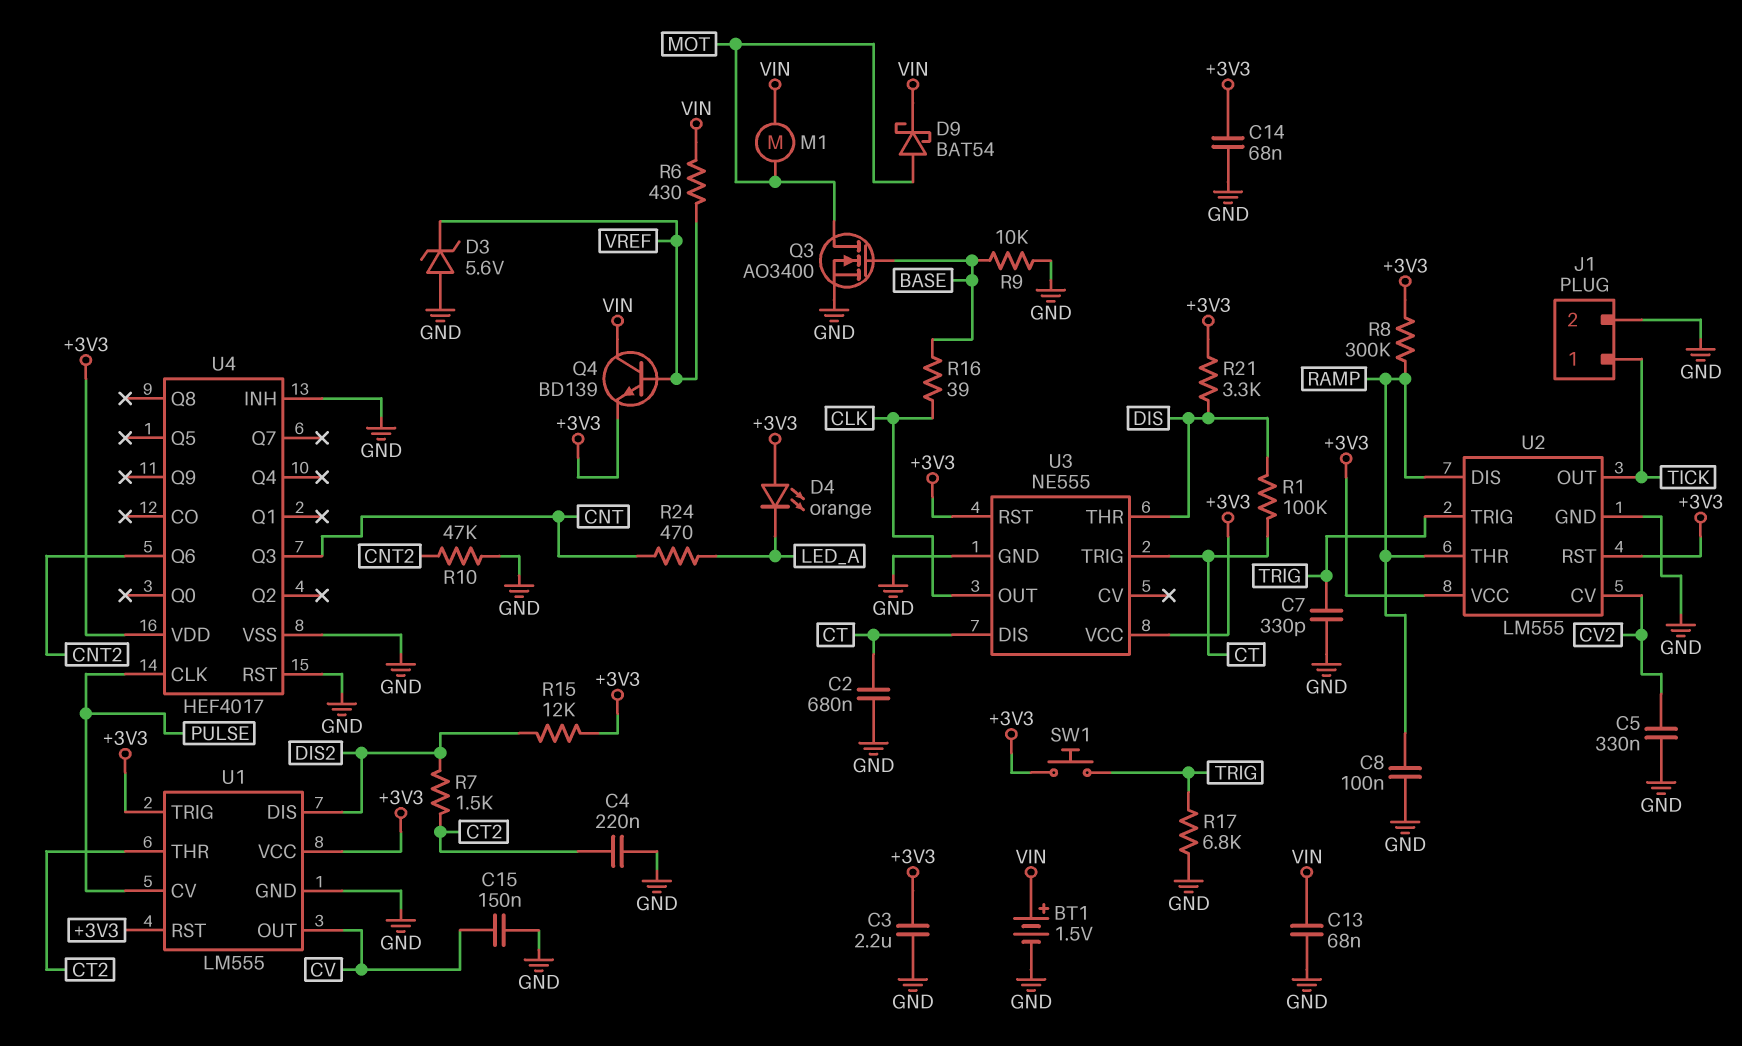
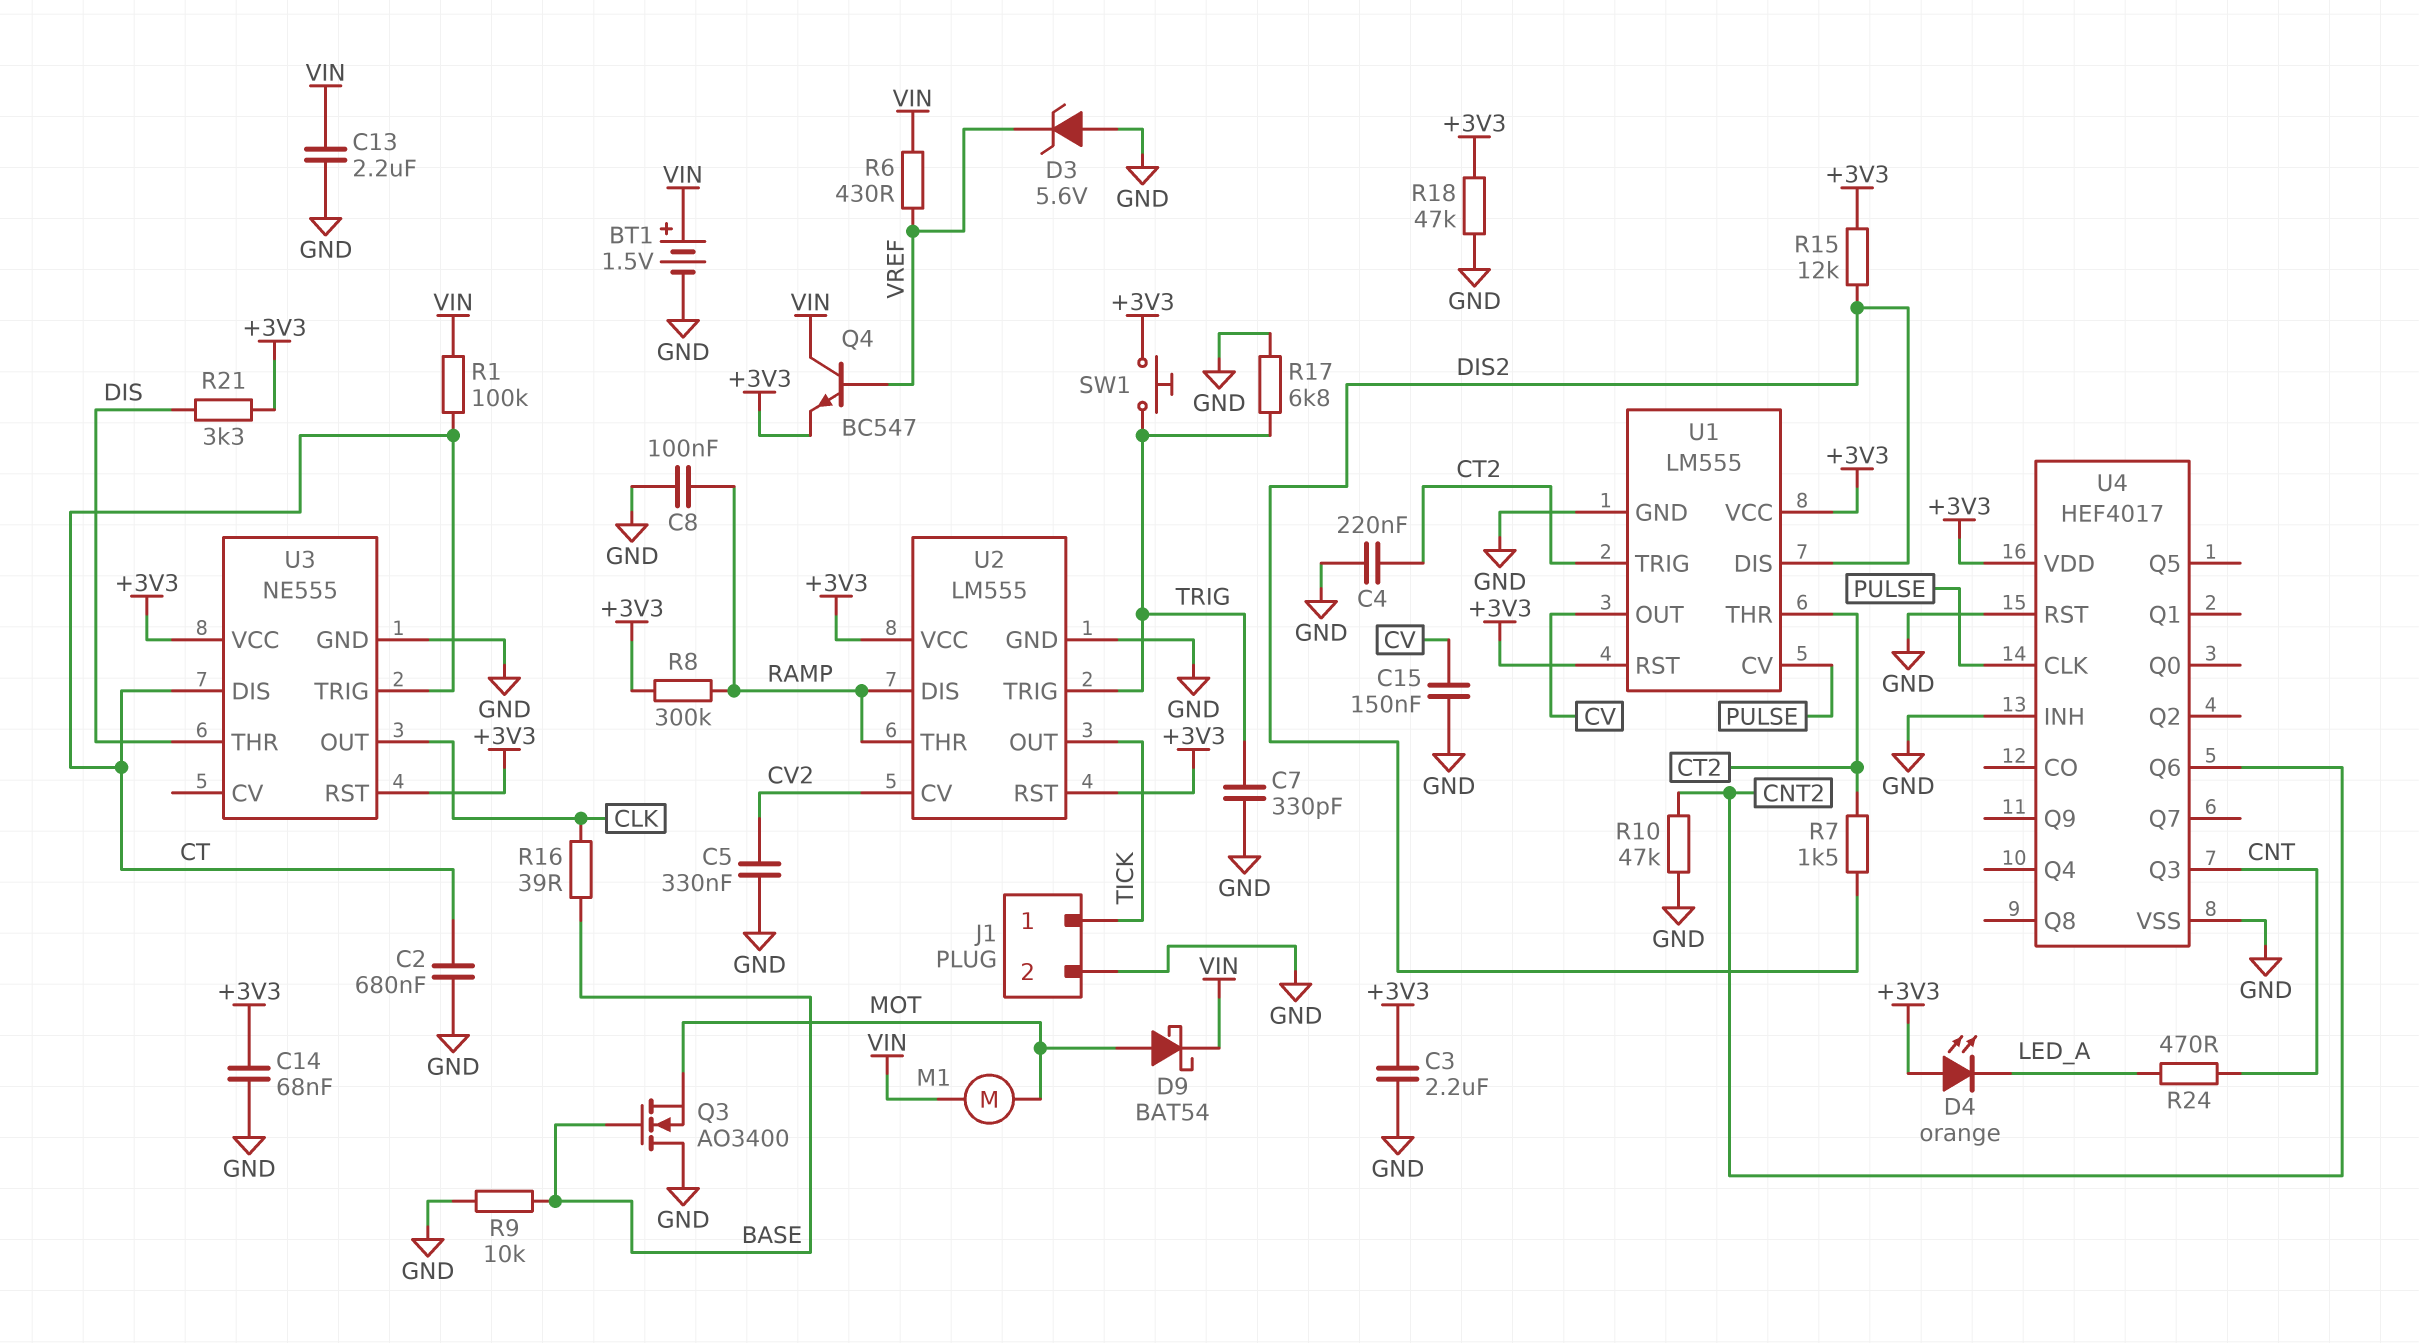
C13: 68nF (GND, VIN) -> 2.2uF (GND, VIN)
Q3: NMOS AO3400 (G BASE, D MOT, S GND) -> NMOS AO3400 (G BASE, D GND, S MOT)
Q4: NPN BD139 (B VREF, C VIN, E +3V3) -> NPN BC547 (B VREF, C VIN, E +3V3)
R1: 100k (CT, DIS) -> 100k (CT, VIN)
R18: none -> 47k (+3V3, GND)
U1 pin TRIG: +3V3 -> CT2

